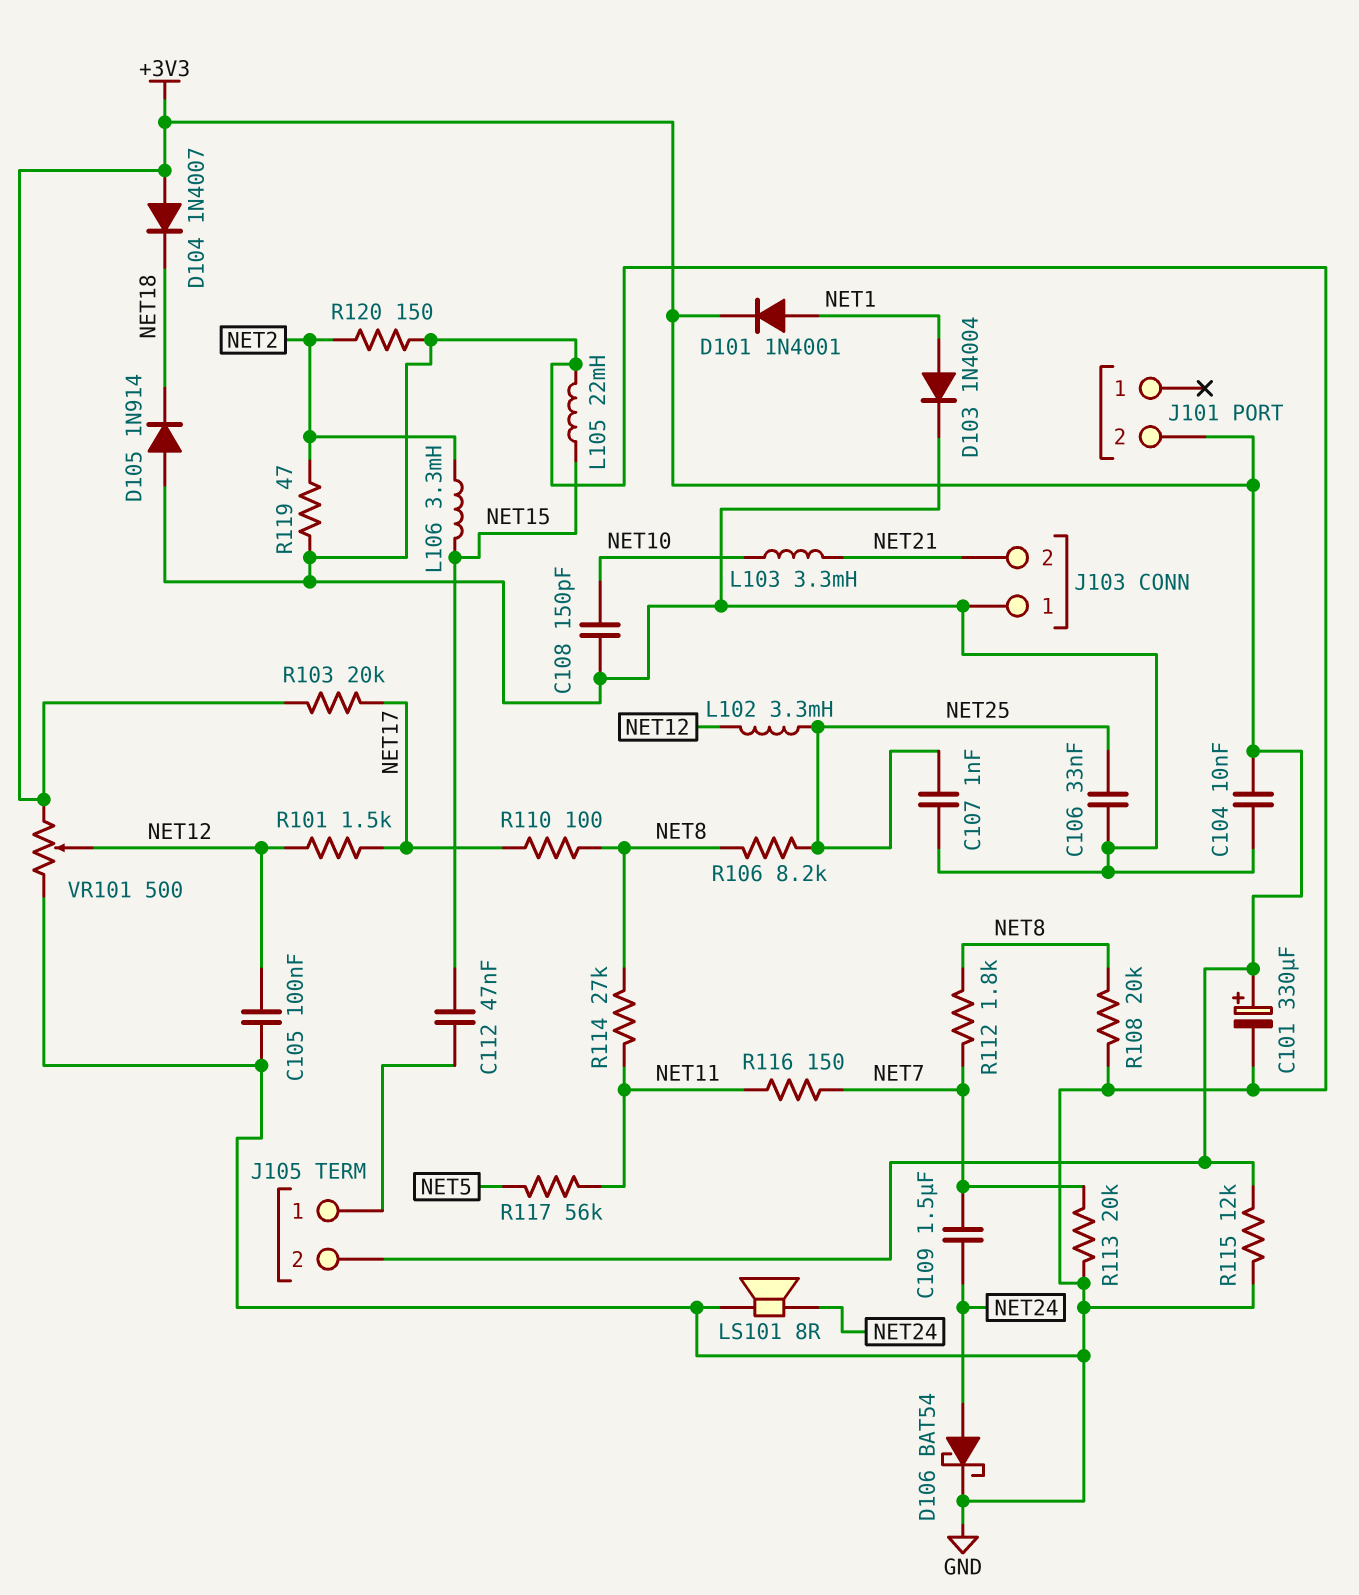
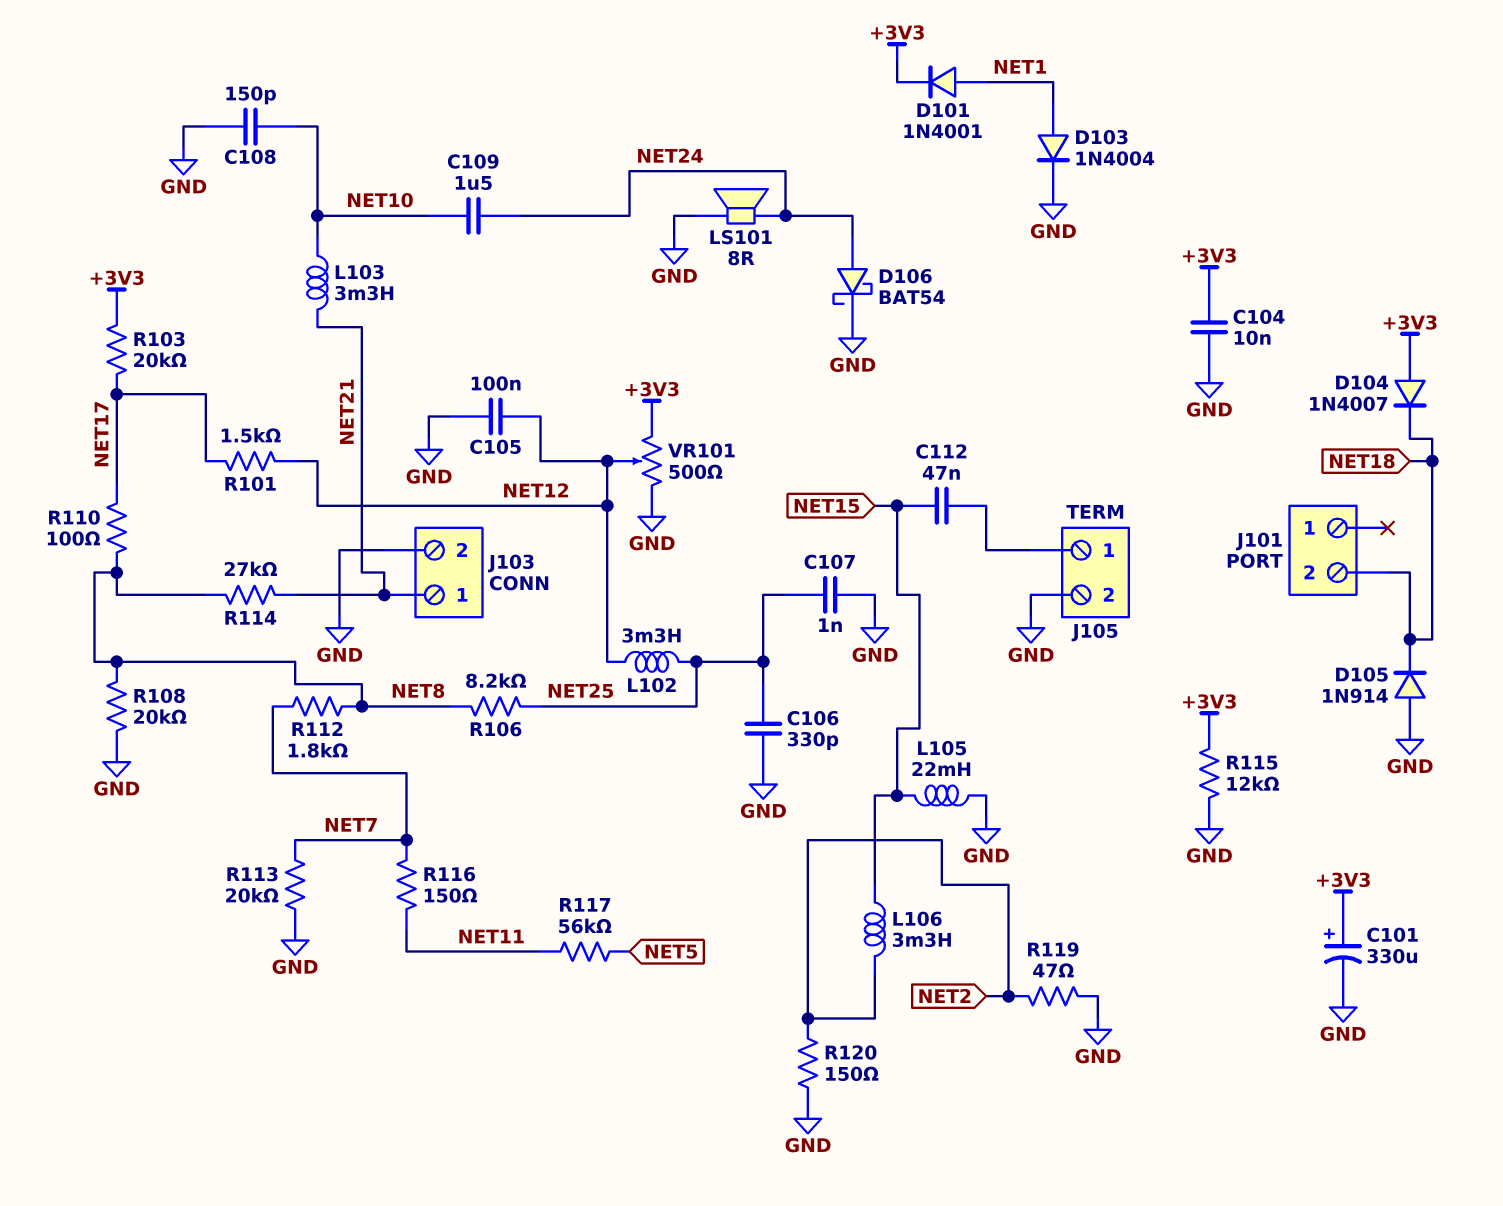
C106: 33nF (GND, NET25) -> 330pF (GND, NET25)
C109: 1.5uF (NET7, NET24) -> 1.5uF (NET10, NET24)
J101 pin 2: +3V3 -> NET18
J103 pin 1: GND -> NET21
J103 pin 2: NET21 -> GND
J105 pin 2: +3V3 -> GND
R114: 27k (NET8, NET11) -> 27k (NET8, NET21)

